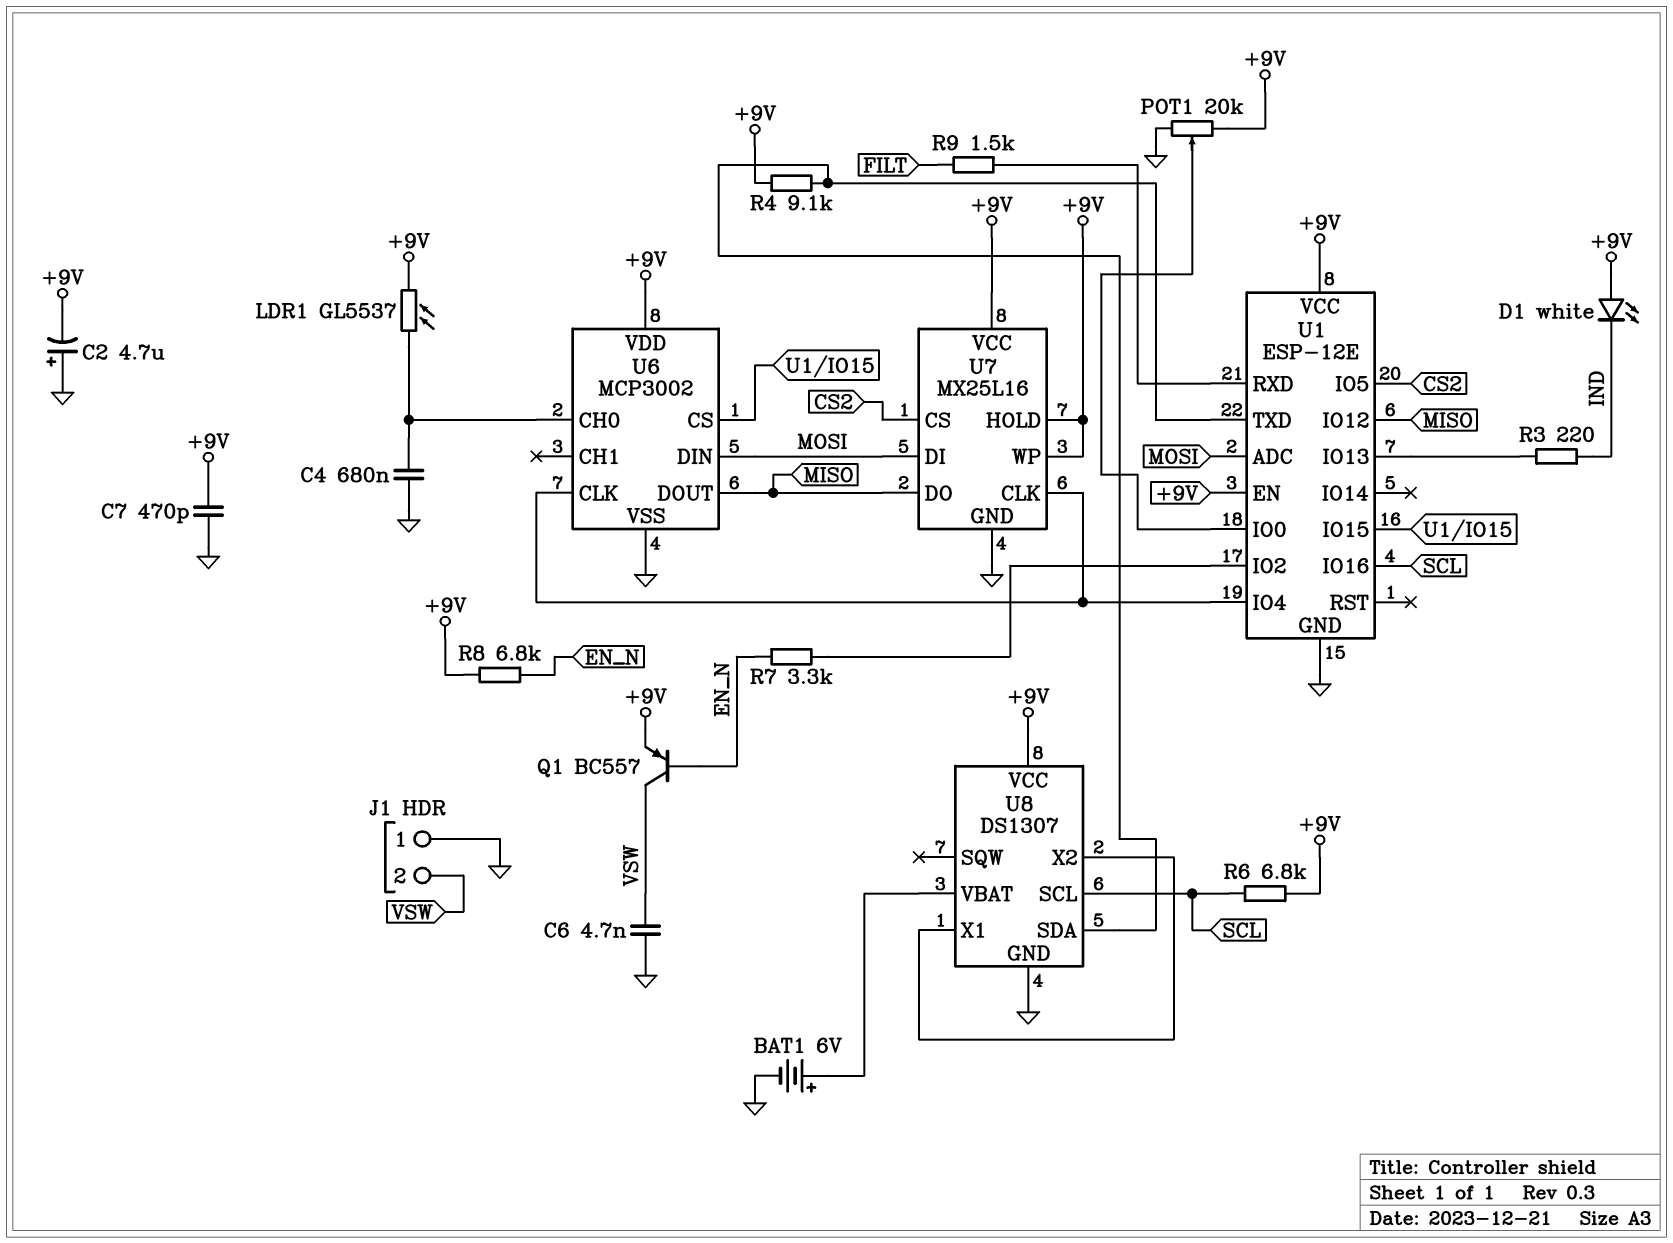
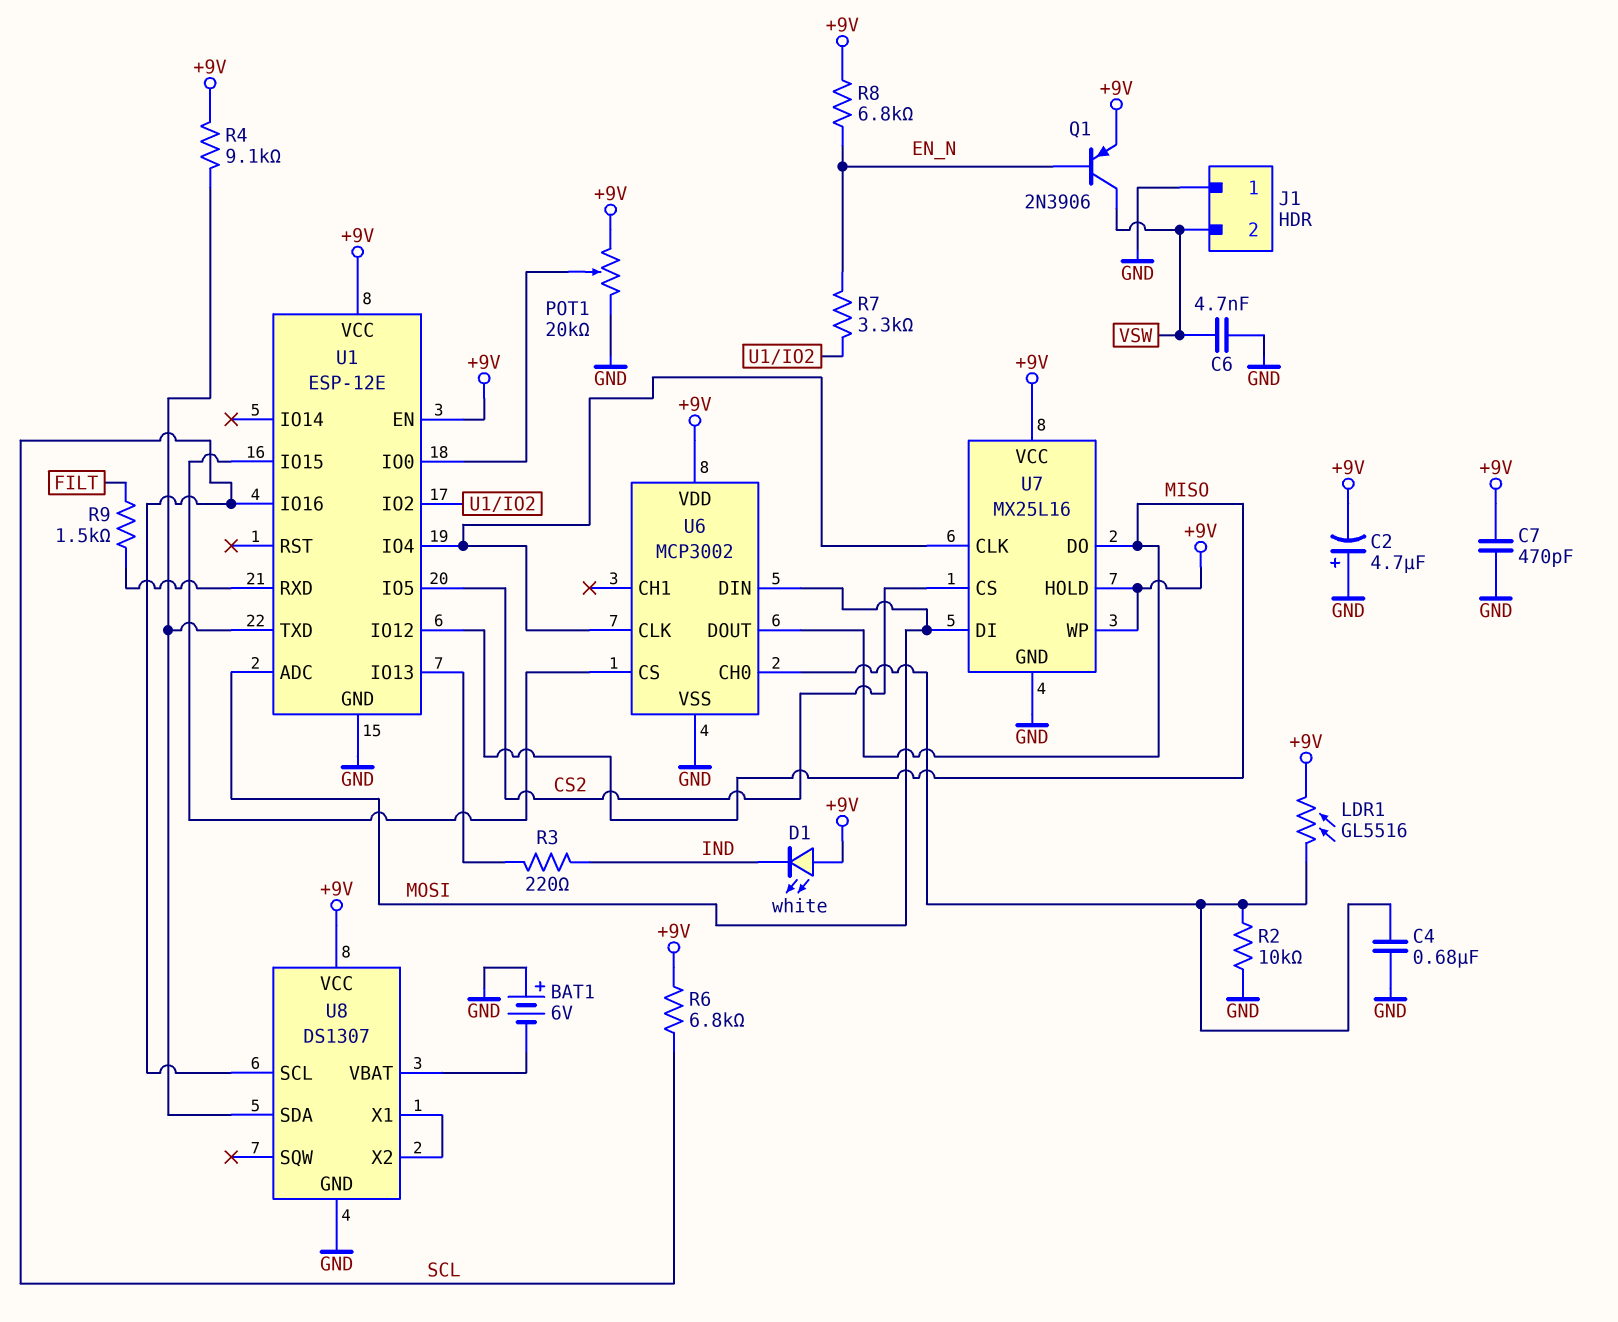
BAT1: 6V (plus U8/VBAT, minus GND) -> 6V (plus GND, minus U8/VBAT)
LDR1: GL5537 (+9V, U6/CH0) -> GL5516 (+9V, U6/CH0)
Q1: PNP BC557 (B EN_N, C VSW, E +9V) -> PNP 2N3906 (B EN_N, C VSW, E +9V)
R2: none -> 10k (GND, U6/CH0)

